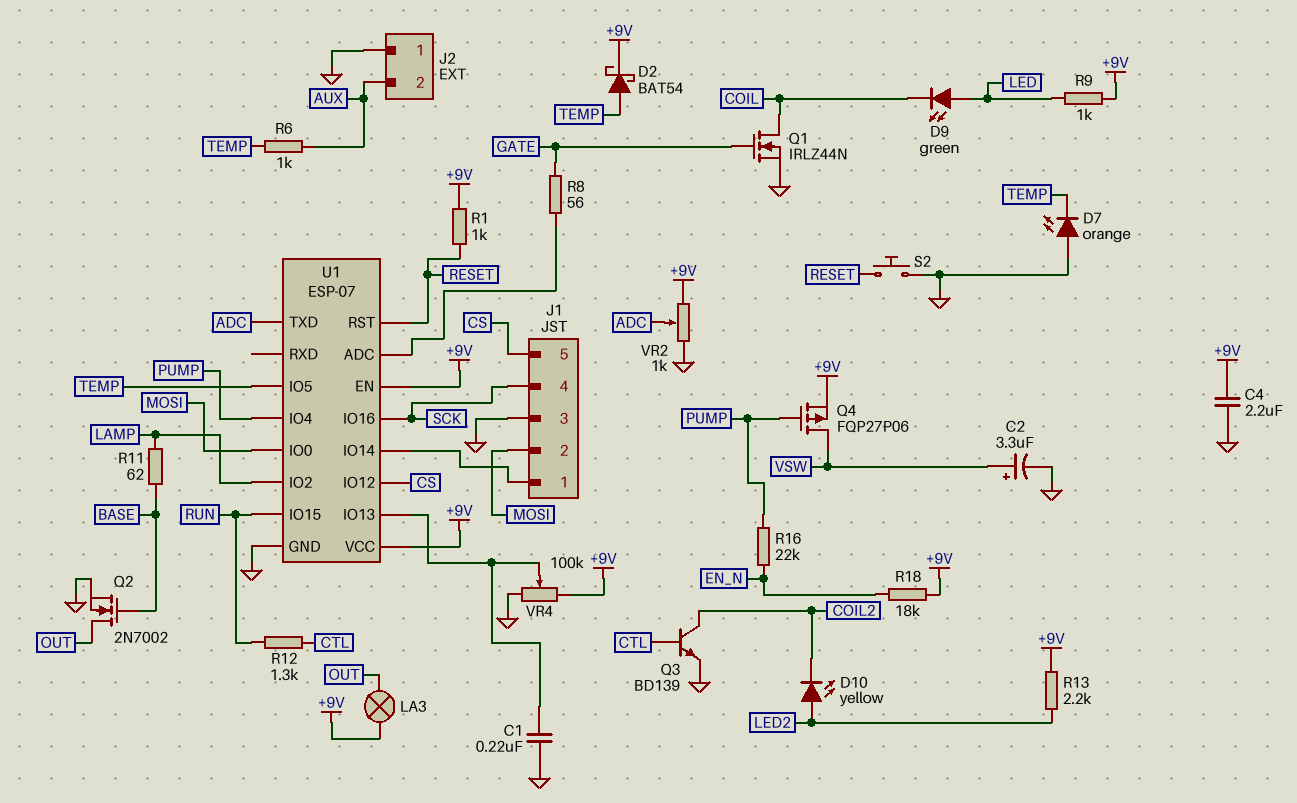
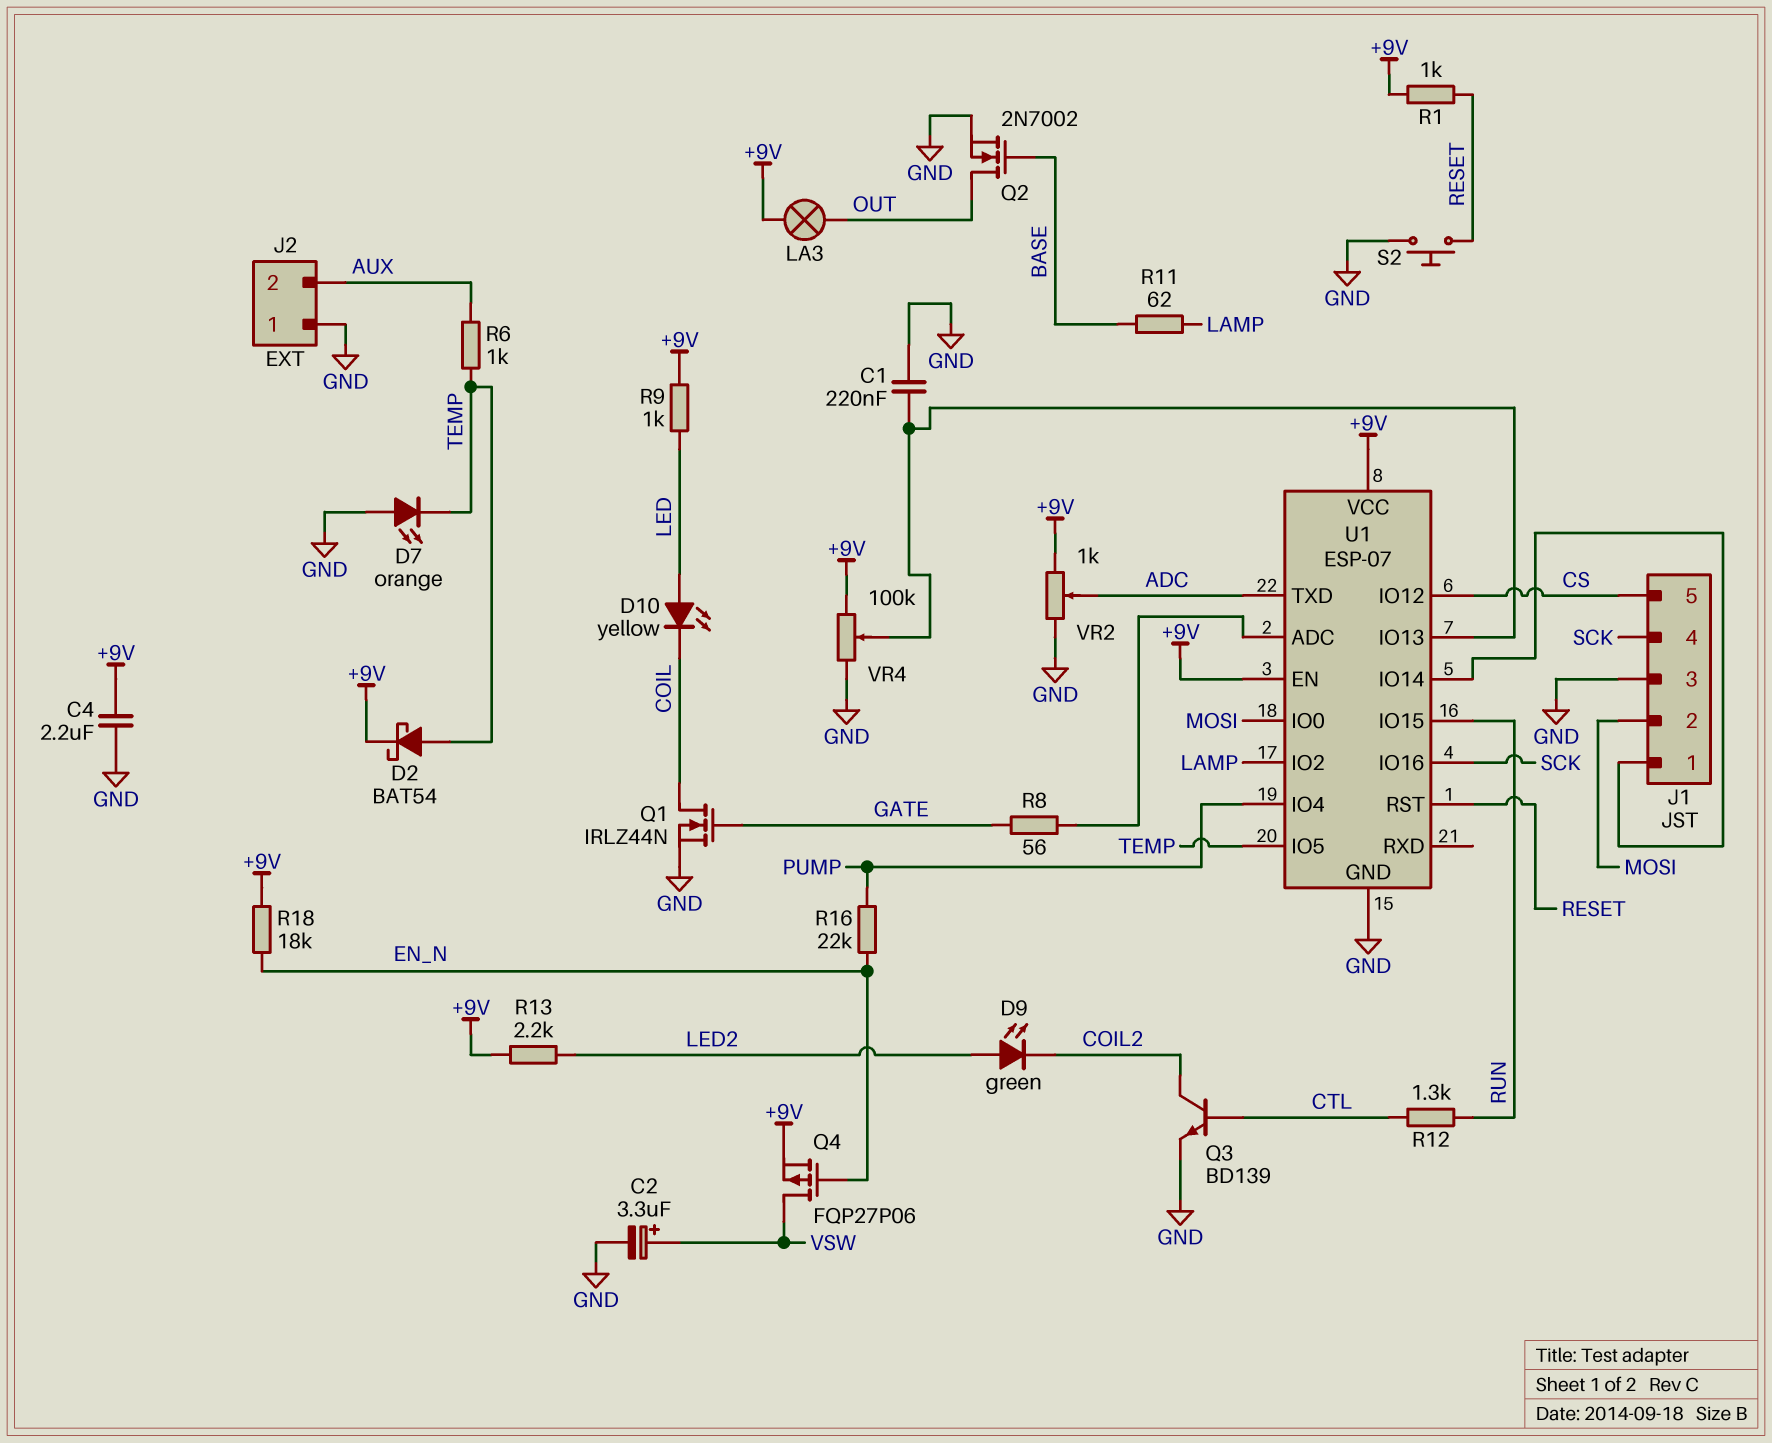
D9: LED green (A LED, K COIL) -> LED green (A LED2, K COIL2)
D10: LED yellow (A LED2, K COIL2) -> LED yellow (A LED, K COIL)
Q4: PMOS FQP27P06 (G PUMP, D VSW, S +9V) -> PMOS FQP27P06 (G EN_N, D VSW, S +9V)

